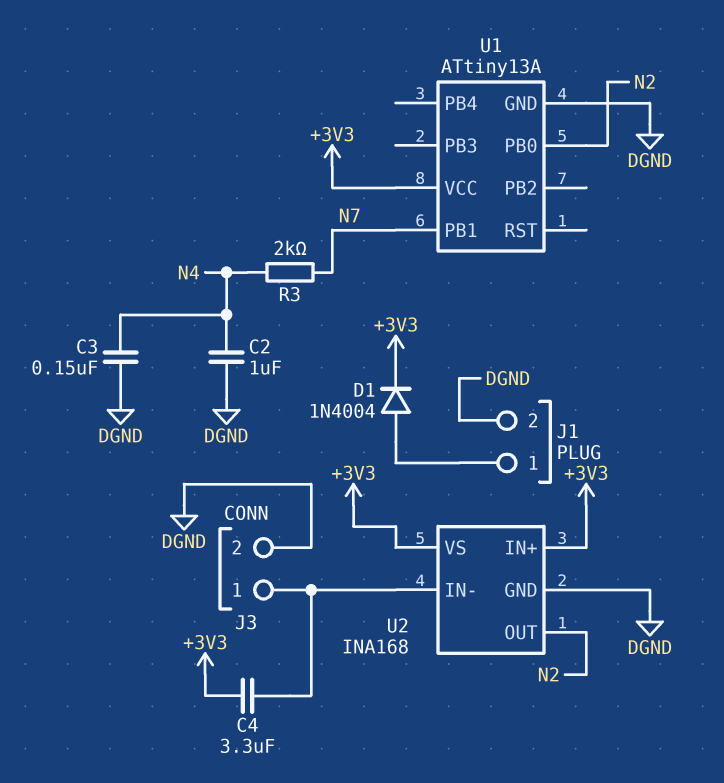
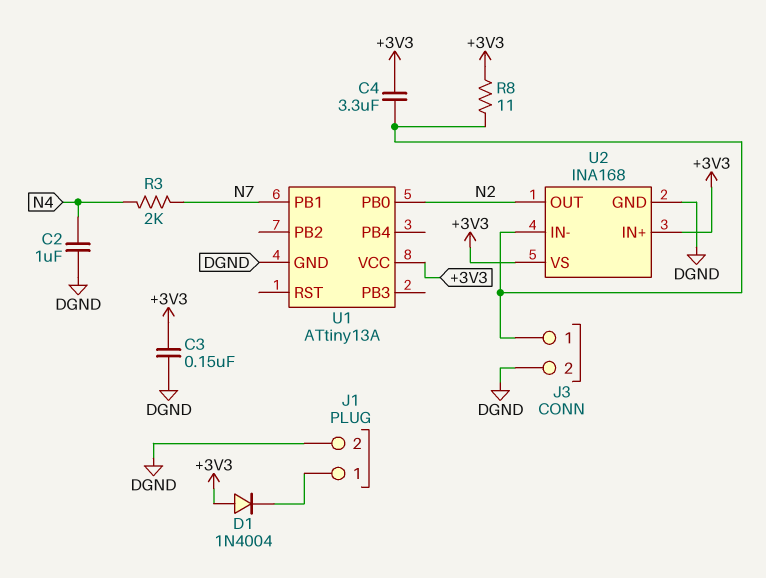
C3: 150nF (DGND, N4) -> 150nF (+3V3, DGND)
D1: diode 1N4004 (A J1/1, K +3V3) -> diode 1N4004 (A +3V3, K J1/1)
R8: none -> 11 (+3V3, J3/1)

